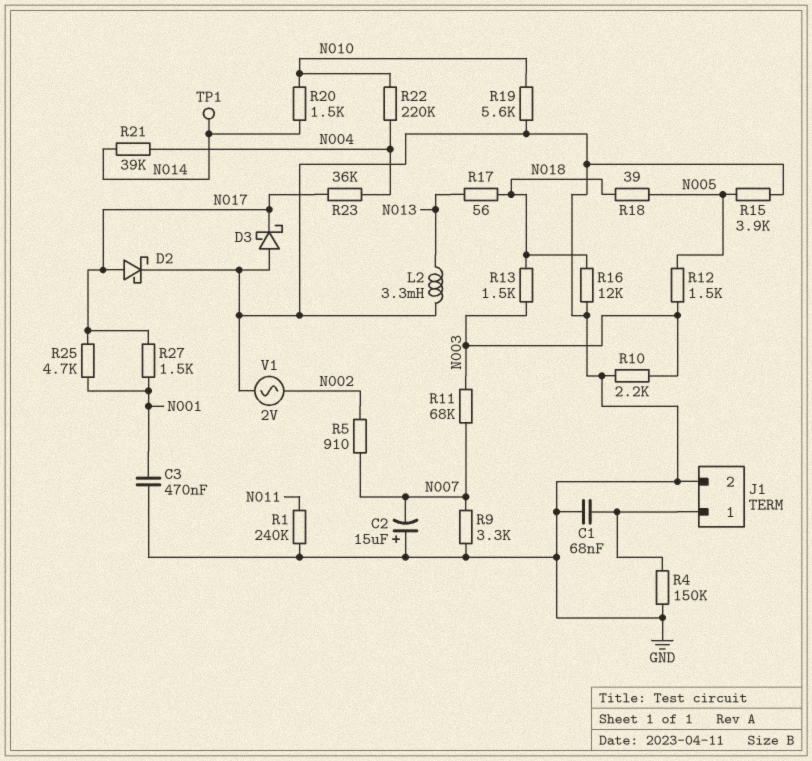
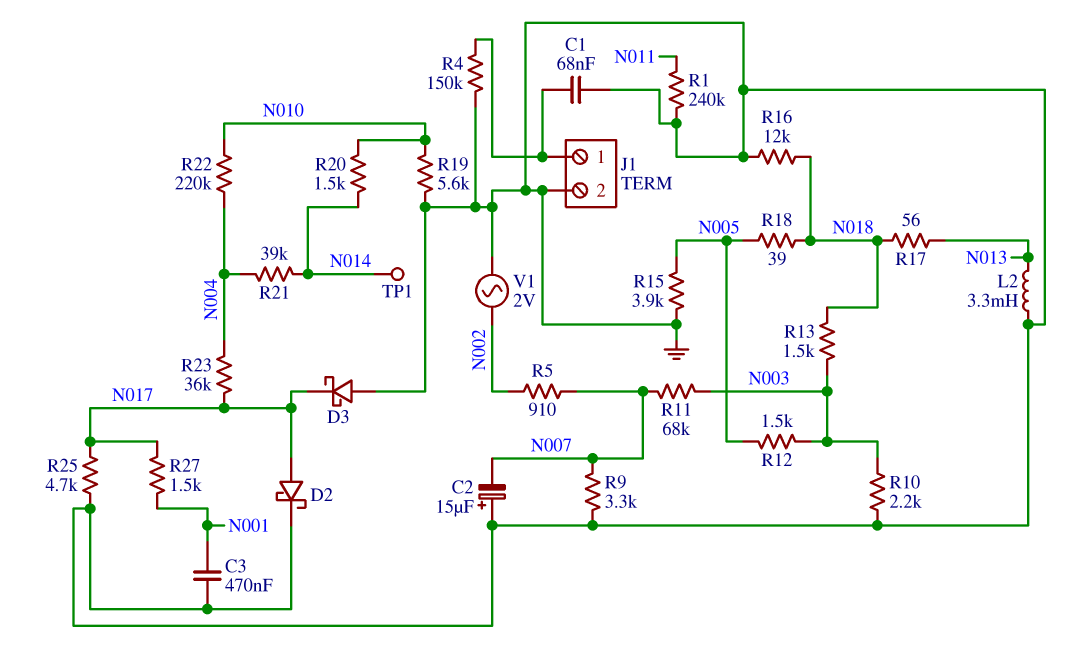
R25: 4.7k (N001, N017) -> 4.7k (GND, N017)

